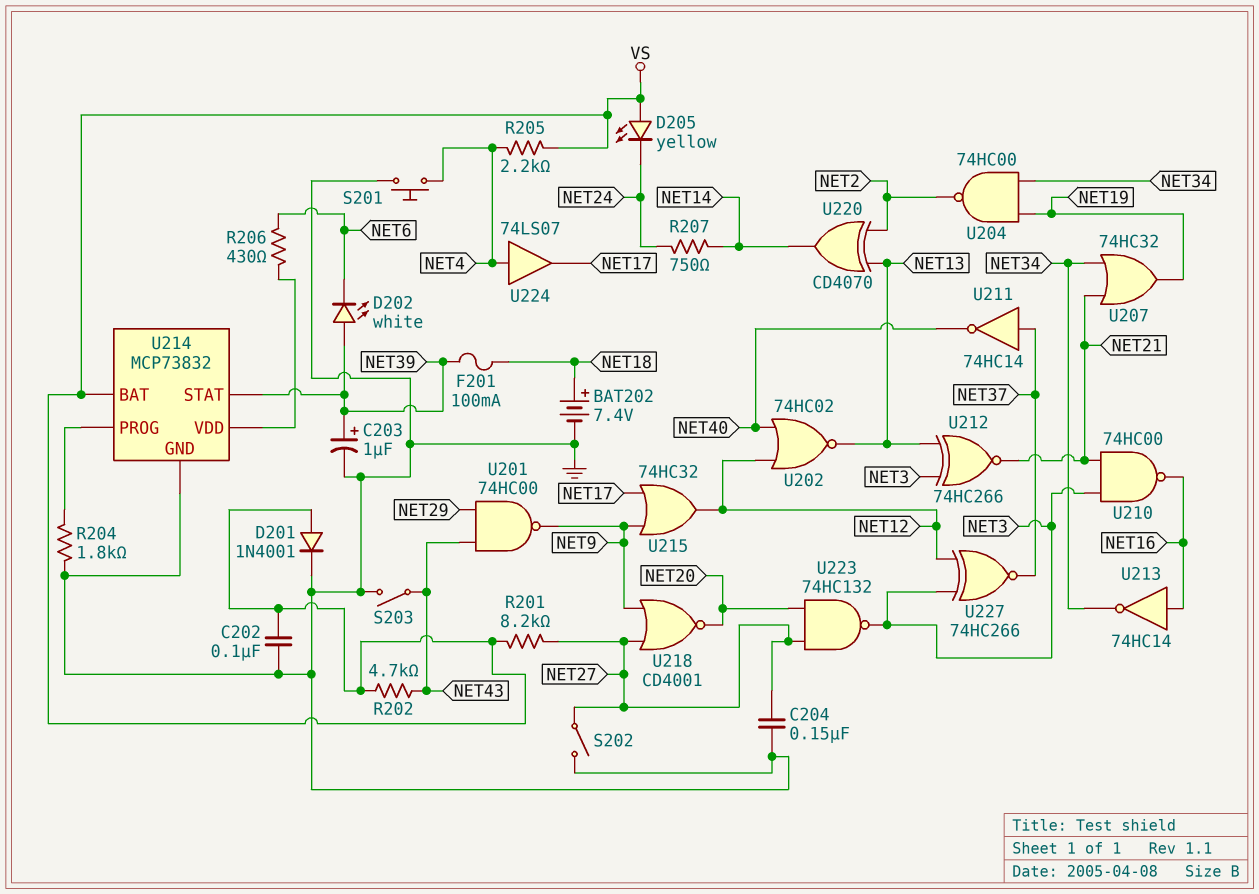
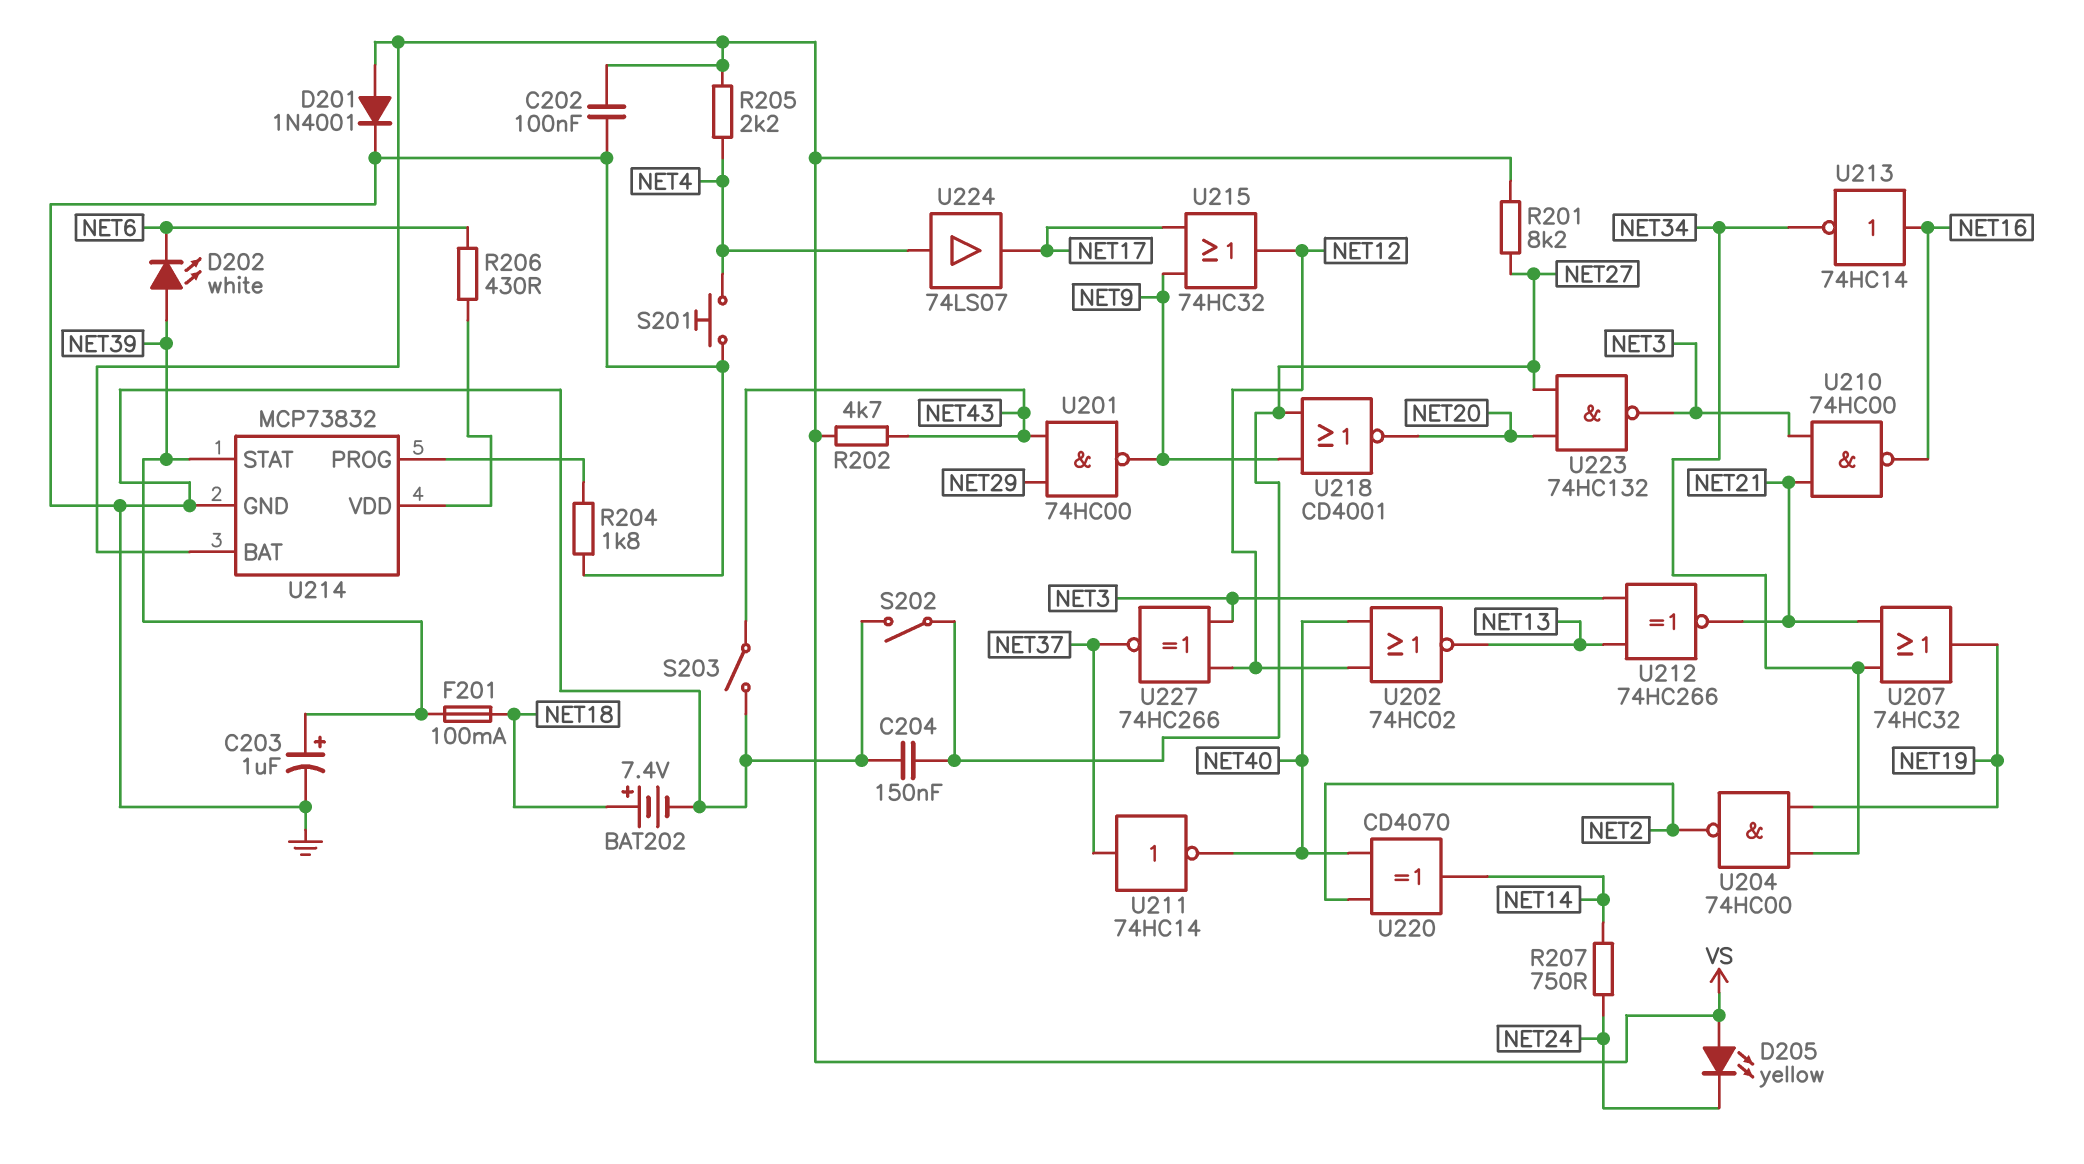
U220: XOR CD4070 (in NET2, in NET13, out NET14) -> XOR CD4070 (in NET2, in NET40, out NET14)

